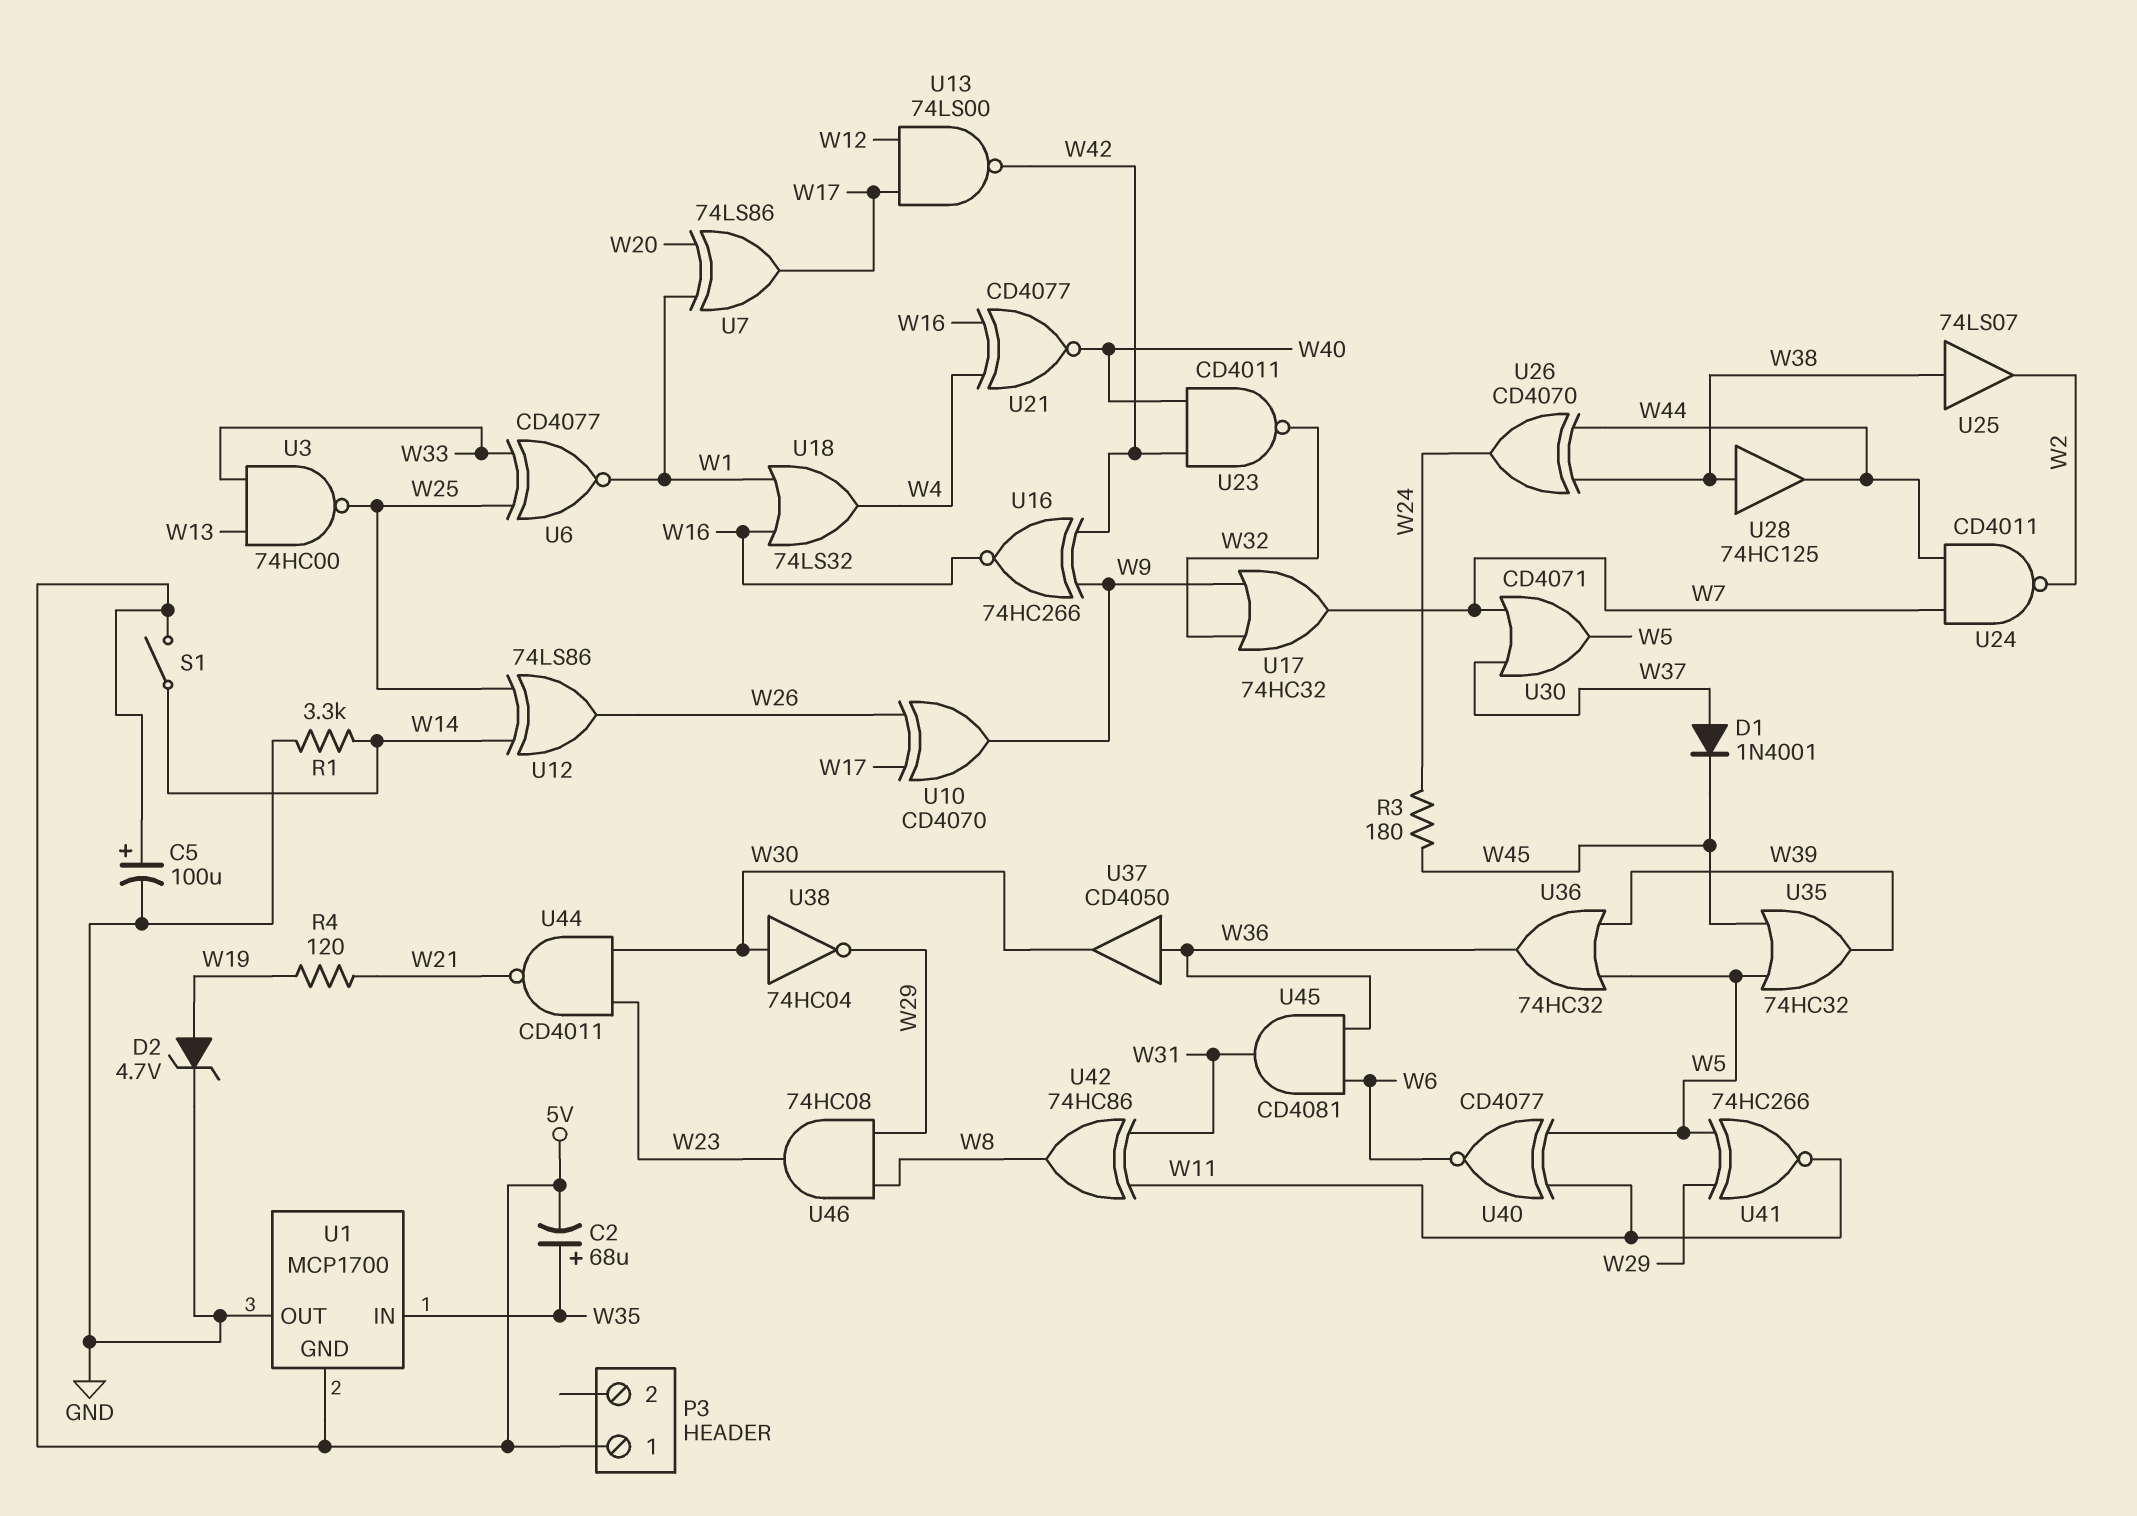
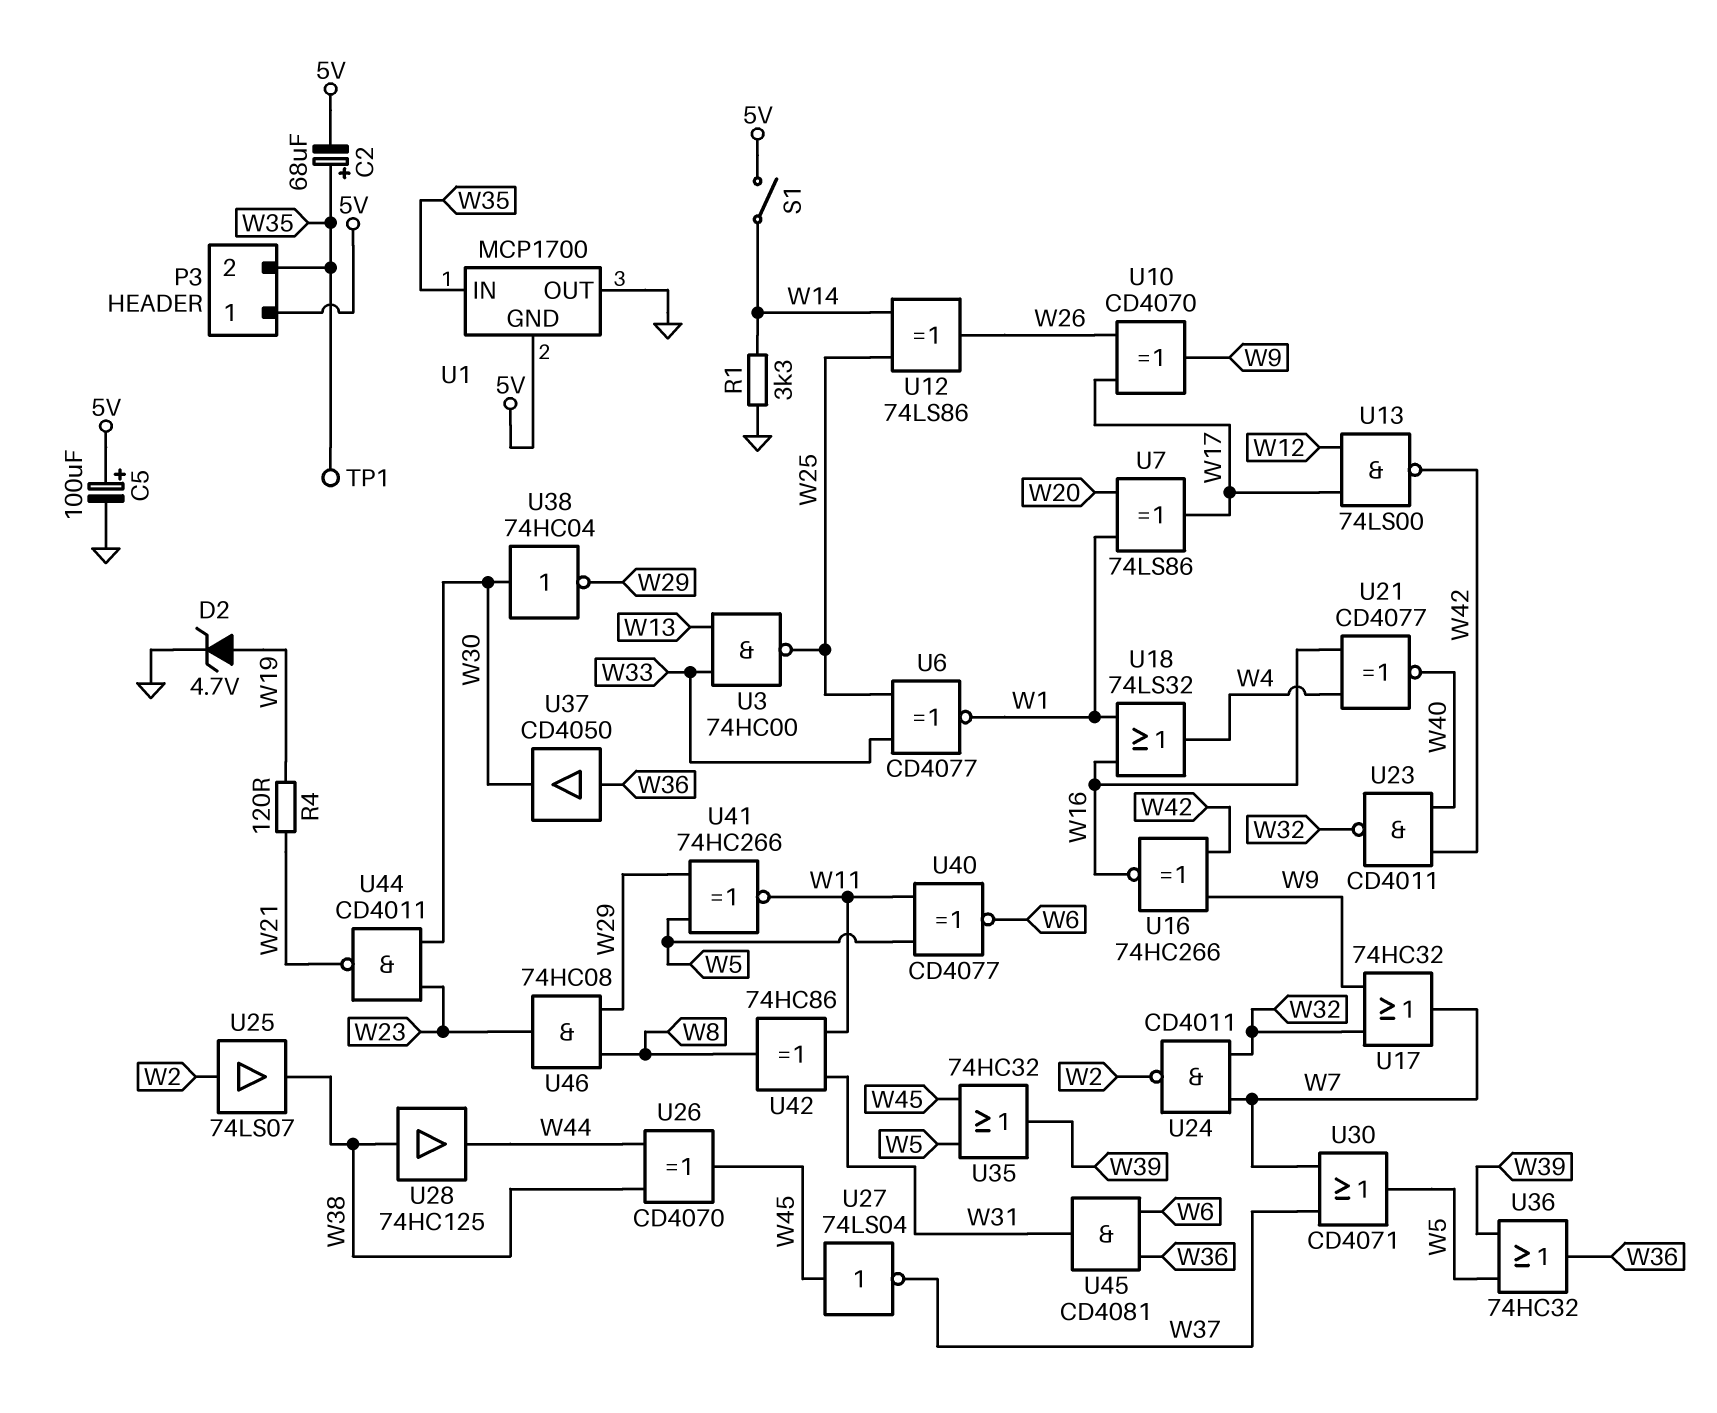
D1: diode 1N4001 (A W37, K W45) -> none
P3 pin 2: none -> W35
R3: 180 (W24, W45) -> none
TP1: none -> test point (W35)
U24: NAND CD4011 (in W7, in W44, out W2) -> NAND CD4011 (in W7, in W32, out W2)
U25: buffer 74LS07 (in W38, out W2) -> buffer 74LS07 (in W2, out W38)
U26: XOR CD4070 (in W38, in W44, out W24) -> XOR CD4070 (in W38, in W44, out W45)
U27: none -> NOT 74LS04 (in W45, out W37)

